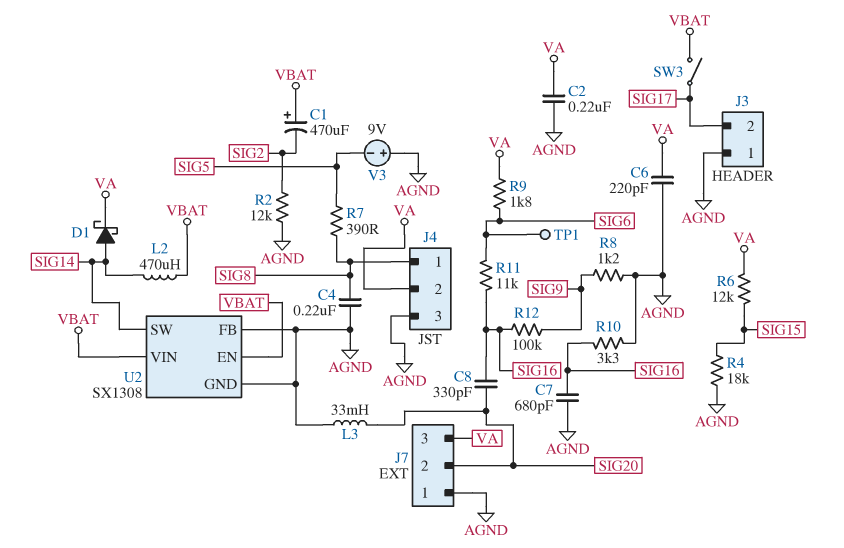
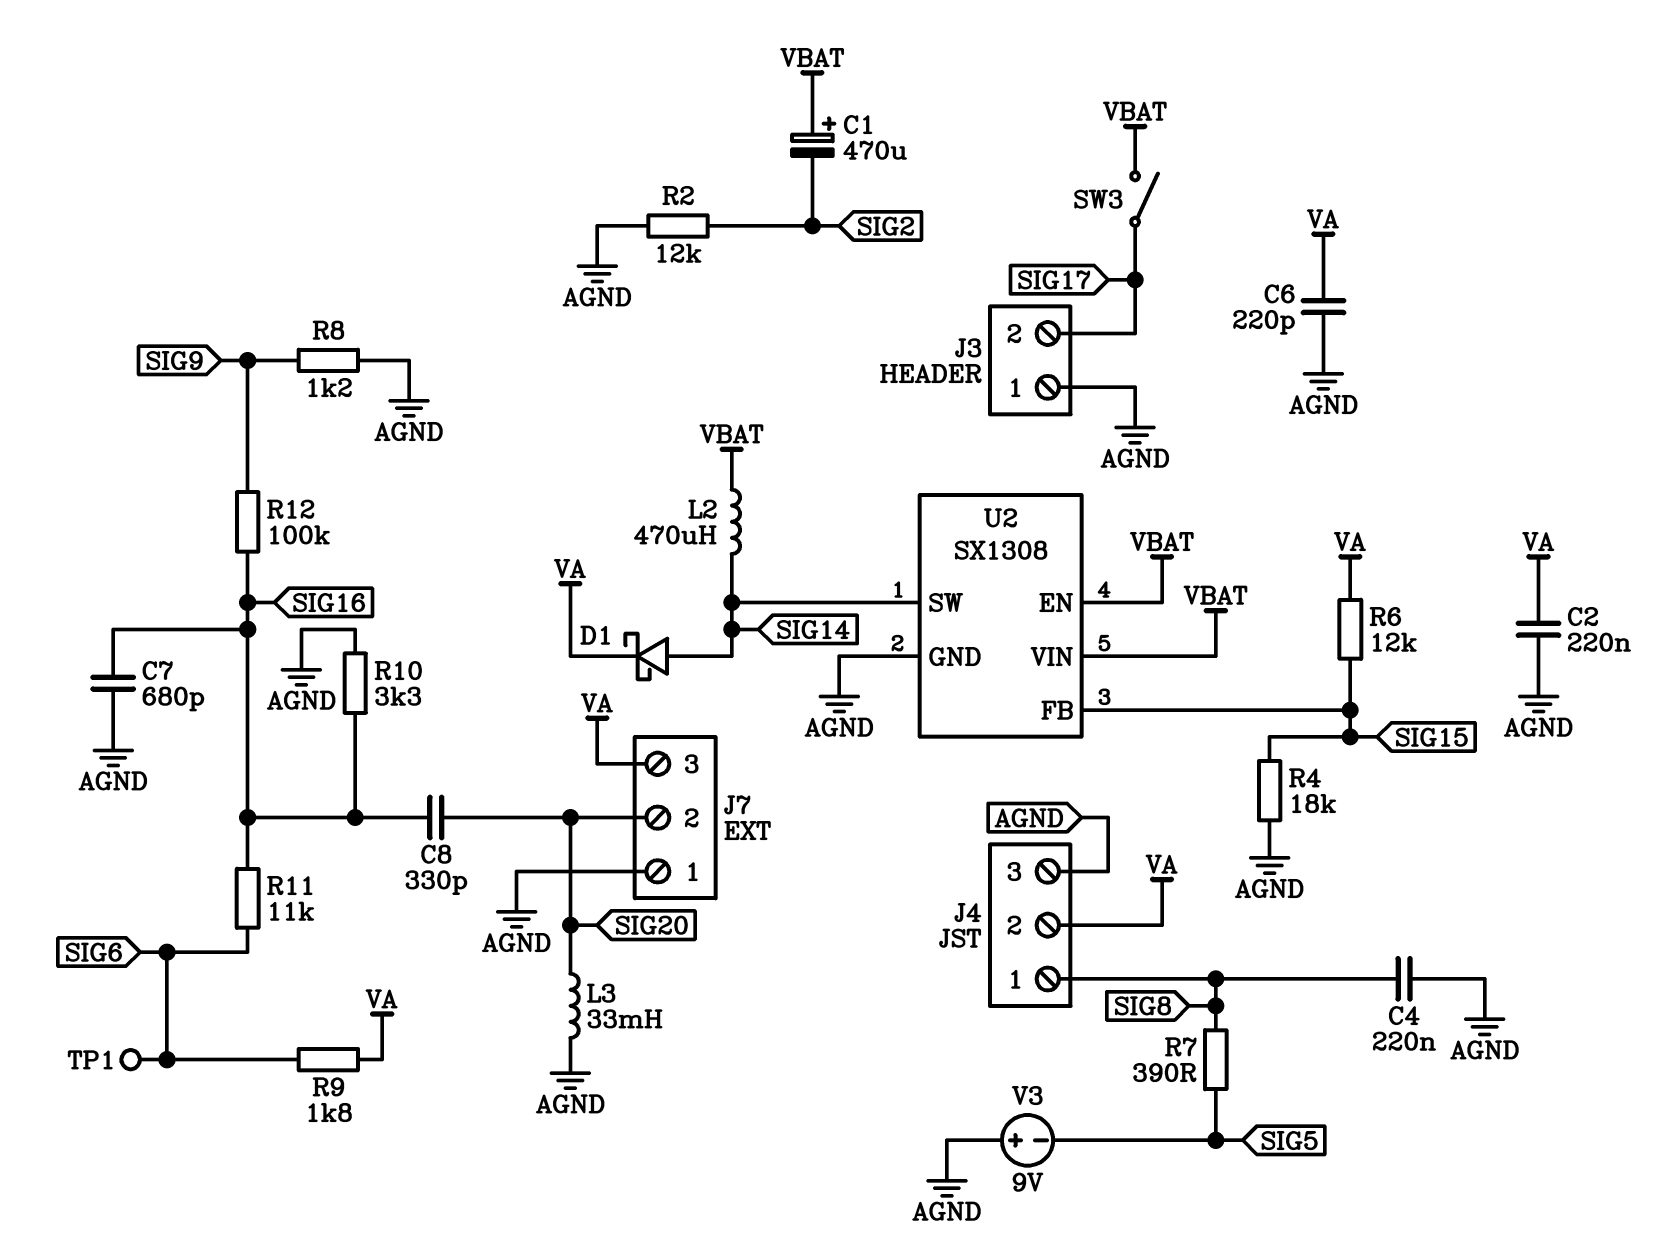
U2 pin FB: AGND -> SIG15

